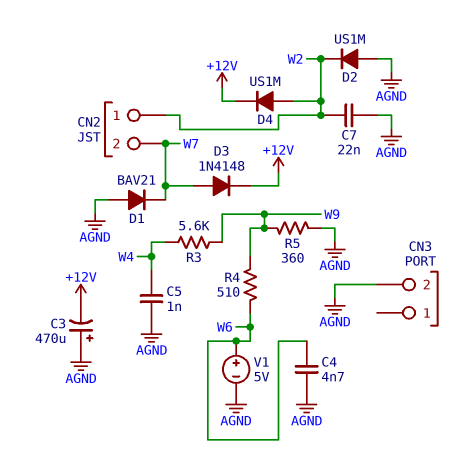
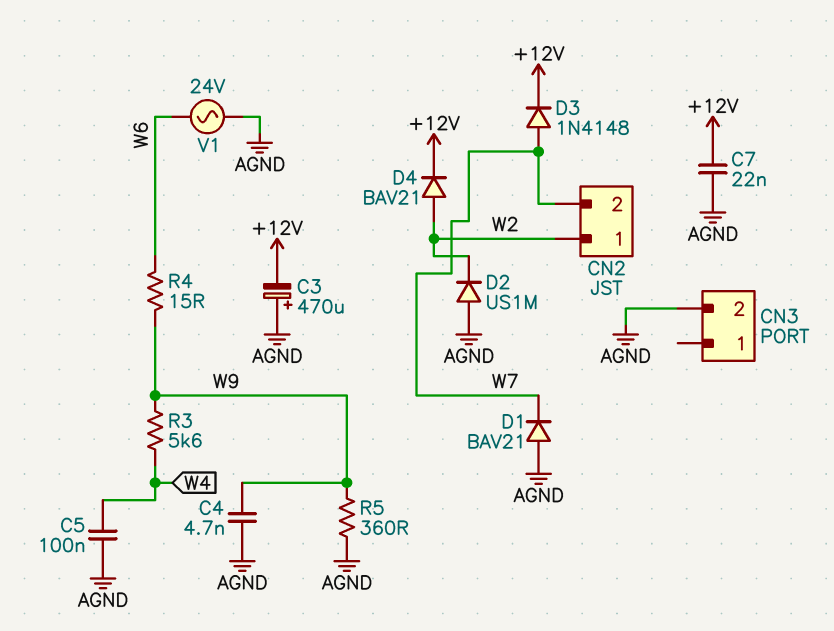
C4: 4.7nF (AGND, W6) -> 4.7nF (AGND, W9)
C5: 1nF (AGND, W4) -> 100nF (AGND, W4)
C7: 22nF (AGND, W2) -> 22nF (+12V, AGND)
D4: diode US1M (A W2, K +12V) -> diode BAV21 (A W2, K +12V)
R4: 510 (W6, W9) -> 15 (W6, W9)
V1: 5V (plus W6, minus AGND) -> AC 24V (AGND, W6)

